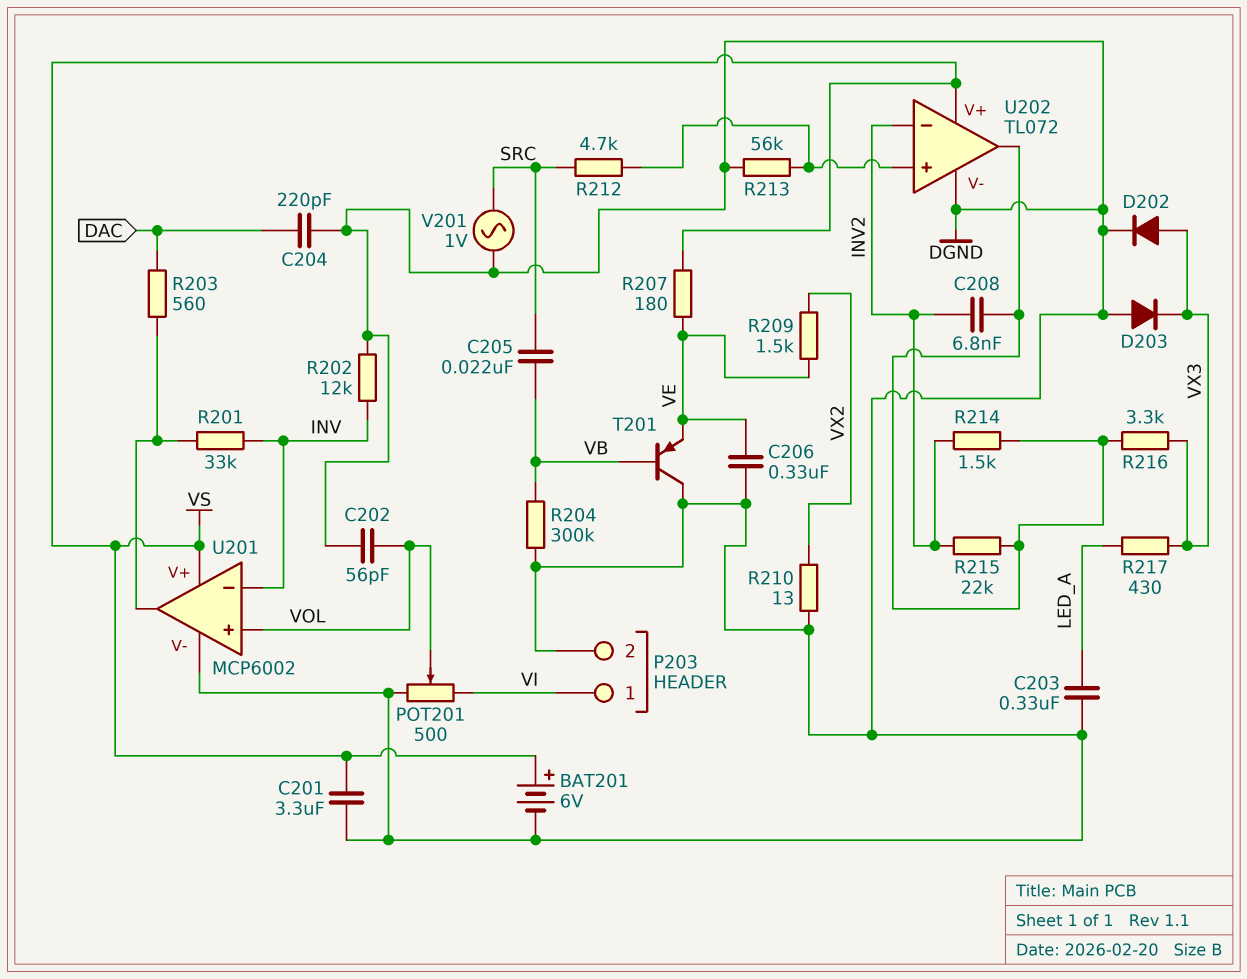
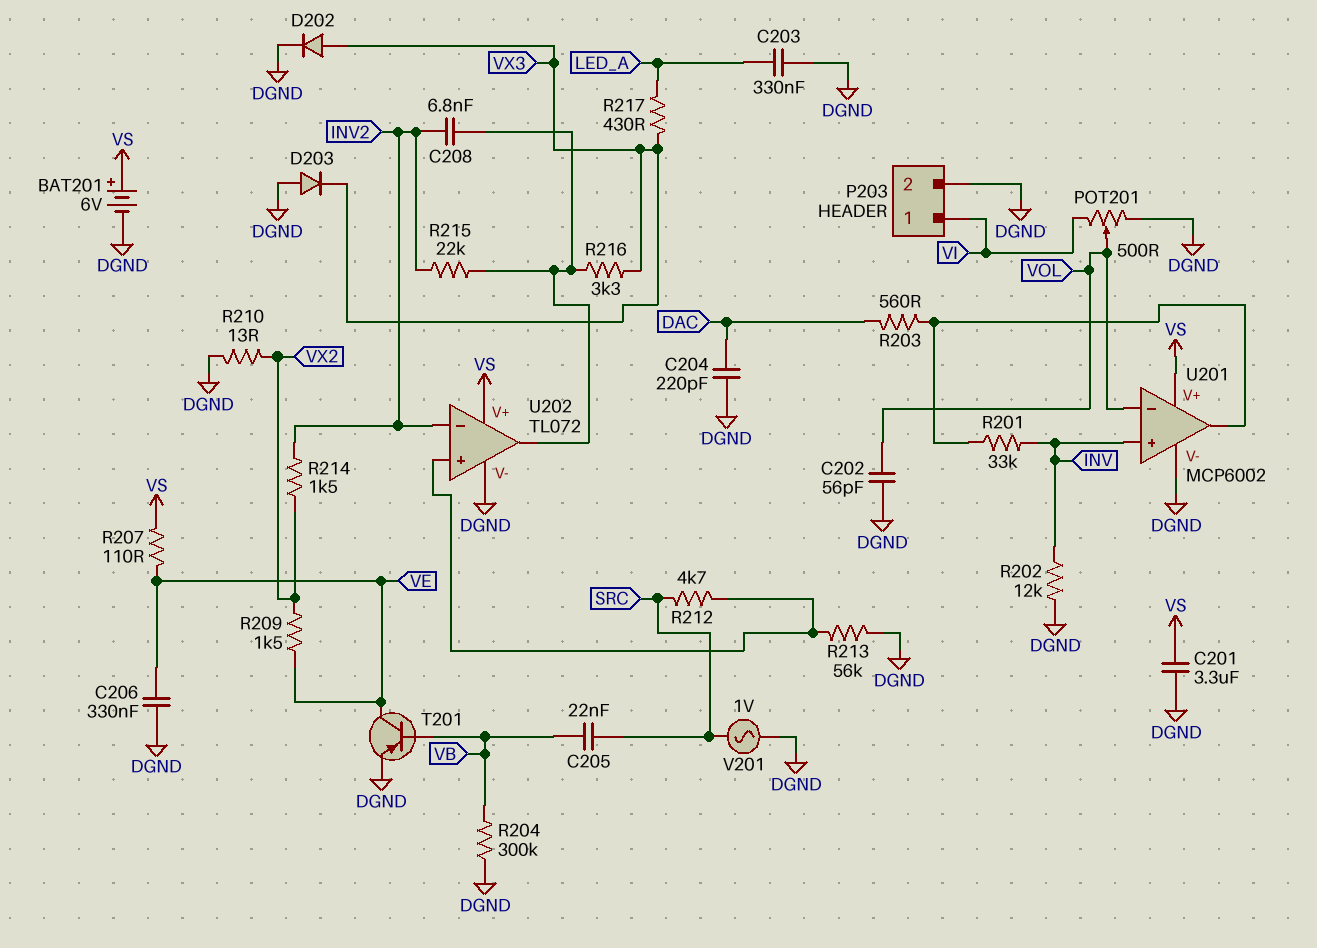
R207: 180 (VE, VS) -> 110 (VE, VS)
R214: 1.5k (INV2, U202/out) -> 1.5k (INV2, VX2)
T201: PNP (B VB, C DGND, E VE) -> PNP (B VB, C VE, E DGND)
U201 pin in+: VOL -> INV
U201 pin in-: INV -> VOL

